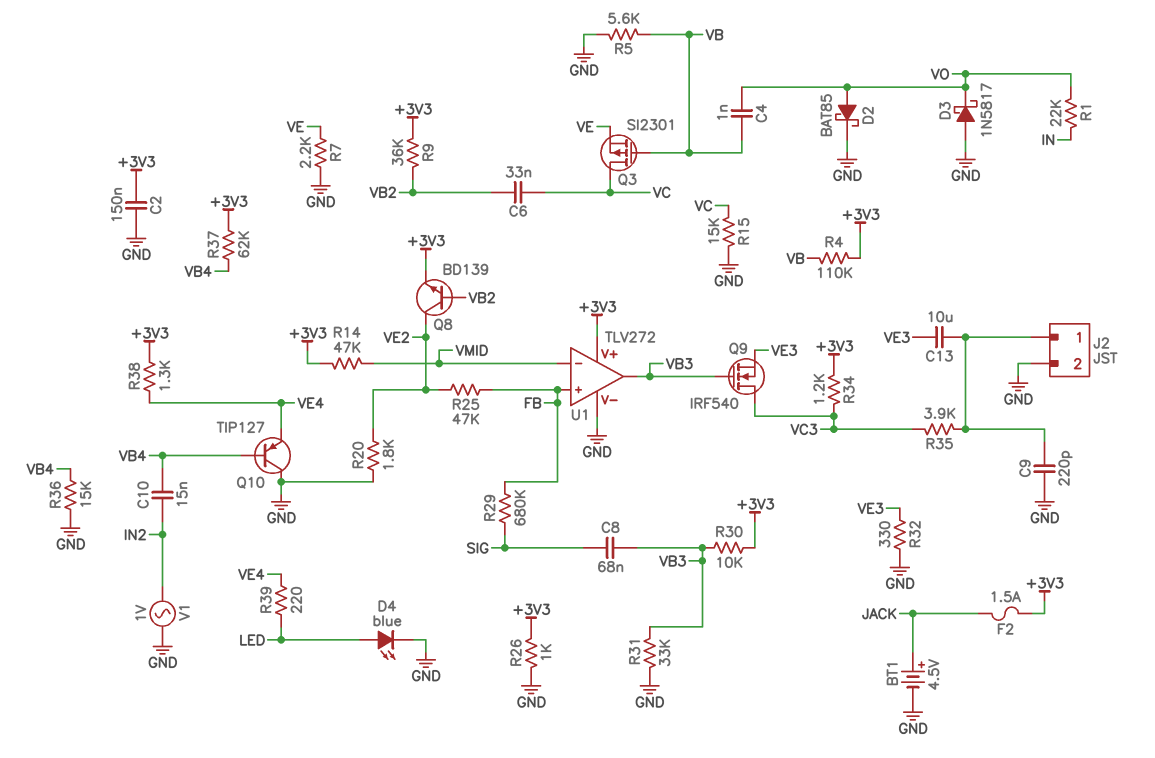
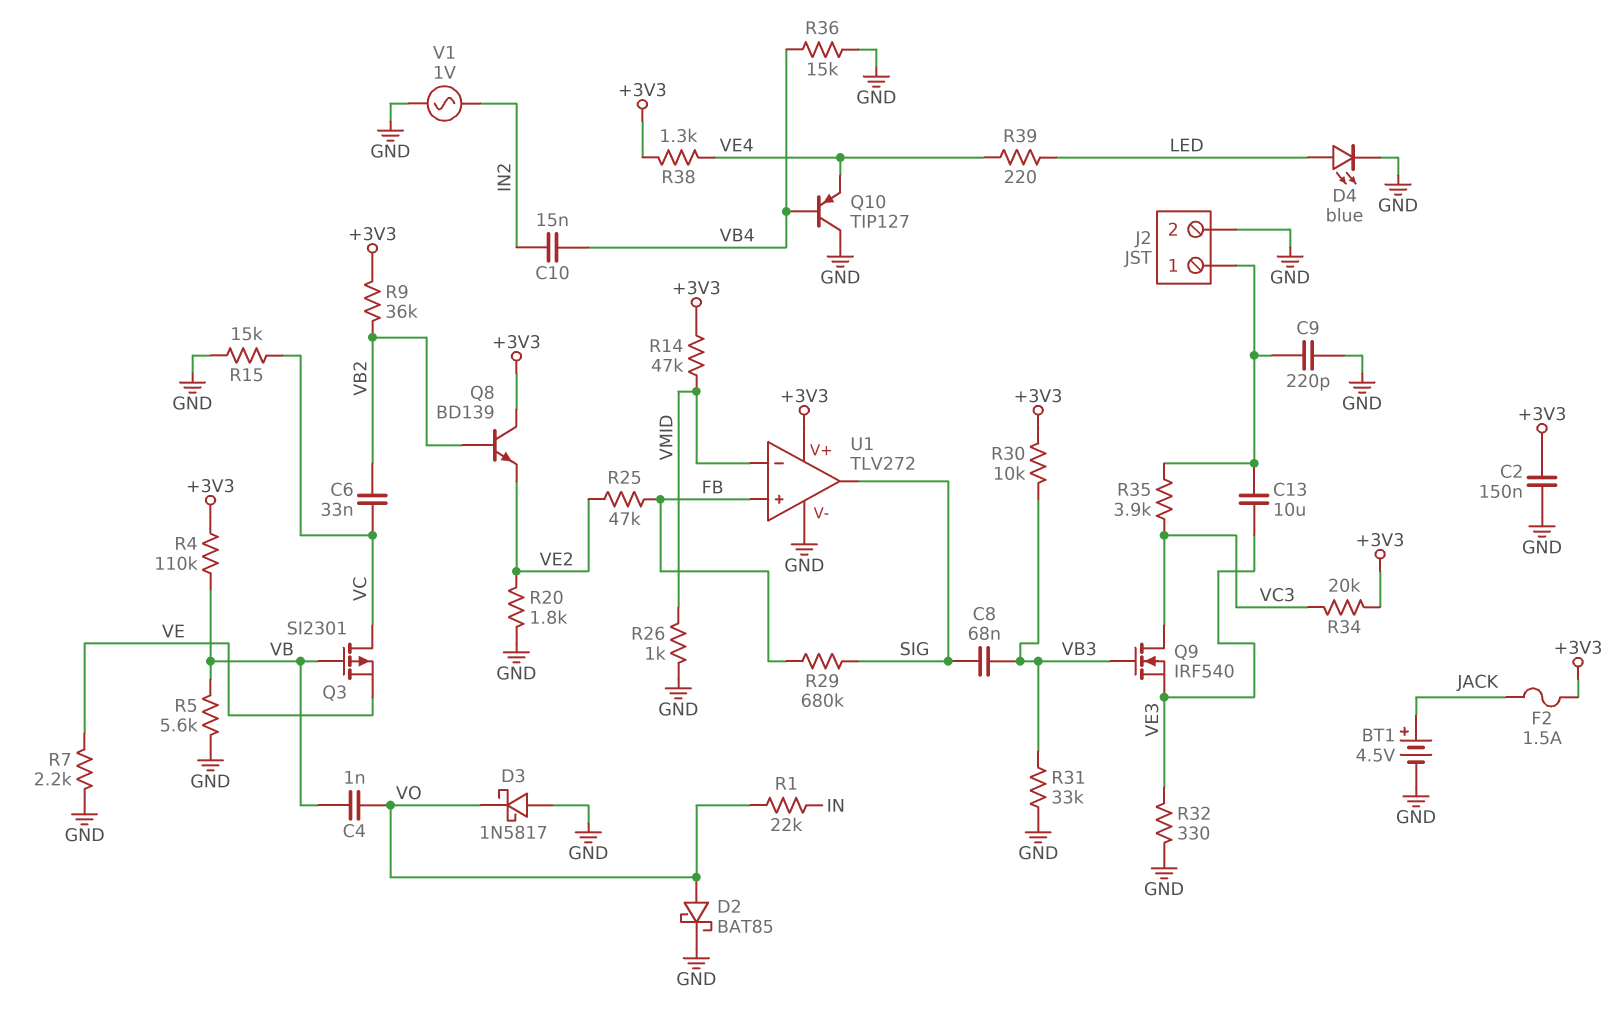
Q8: NPN BD139 (B VB2, C VE2, E +3V3) -> NPN BD139 (B VB2, C +3V3, E VE2)
R26: 1k (+3V3, GND) -> 1k (GND, VMID)
R34: 1.2k (+3V3, VC3) -> 20k (+3V3, VC3)
R37: 62k (+3V3, VB4) -> none
U1 pin out: VB3 -> SIG

